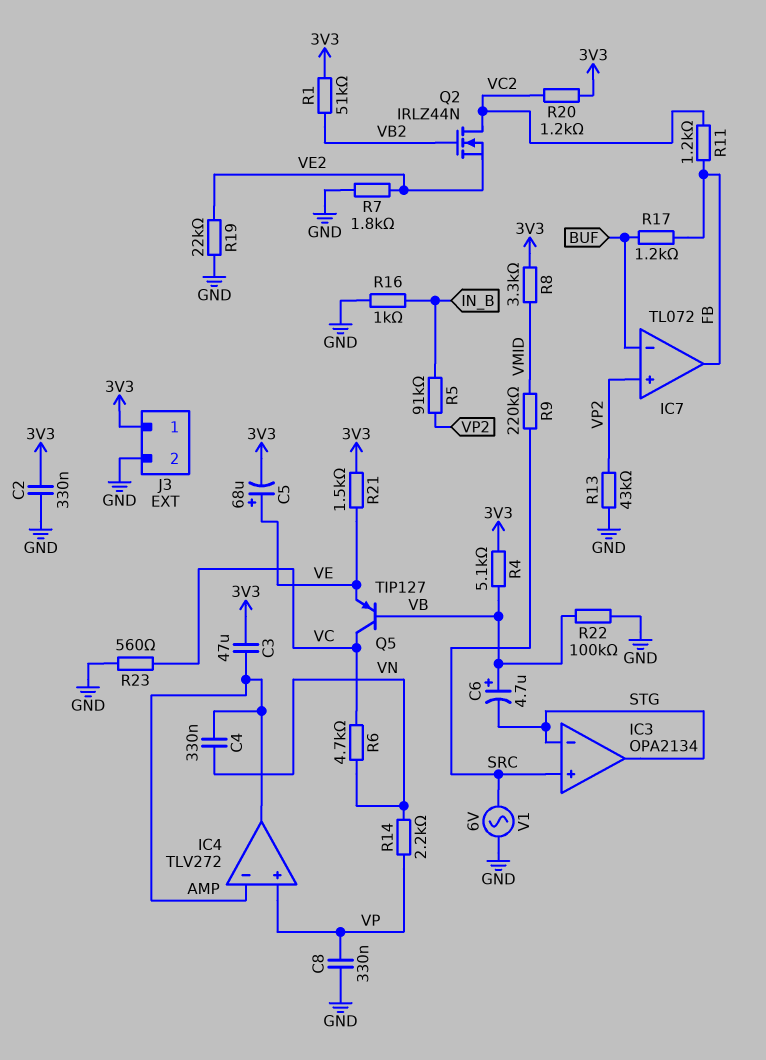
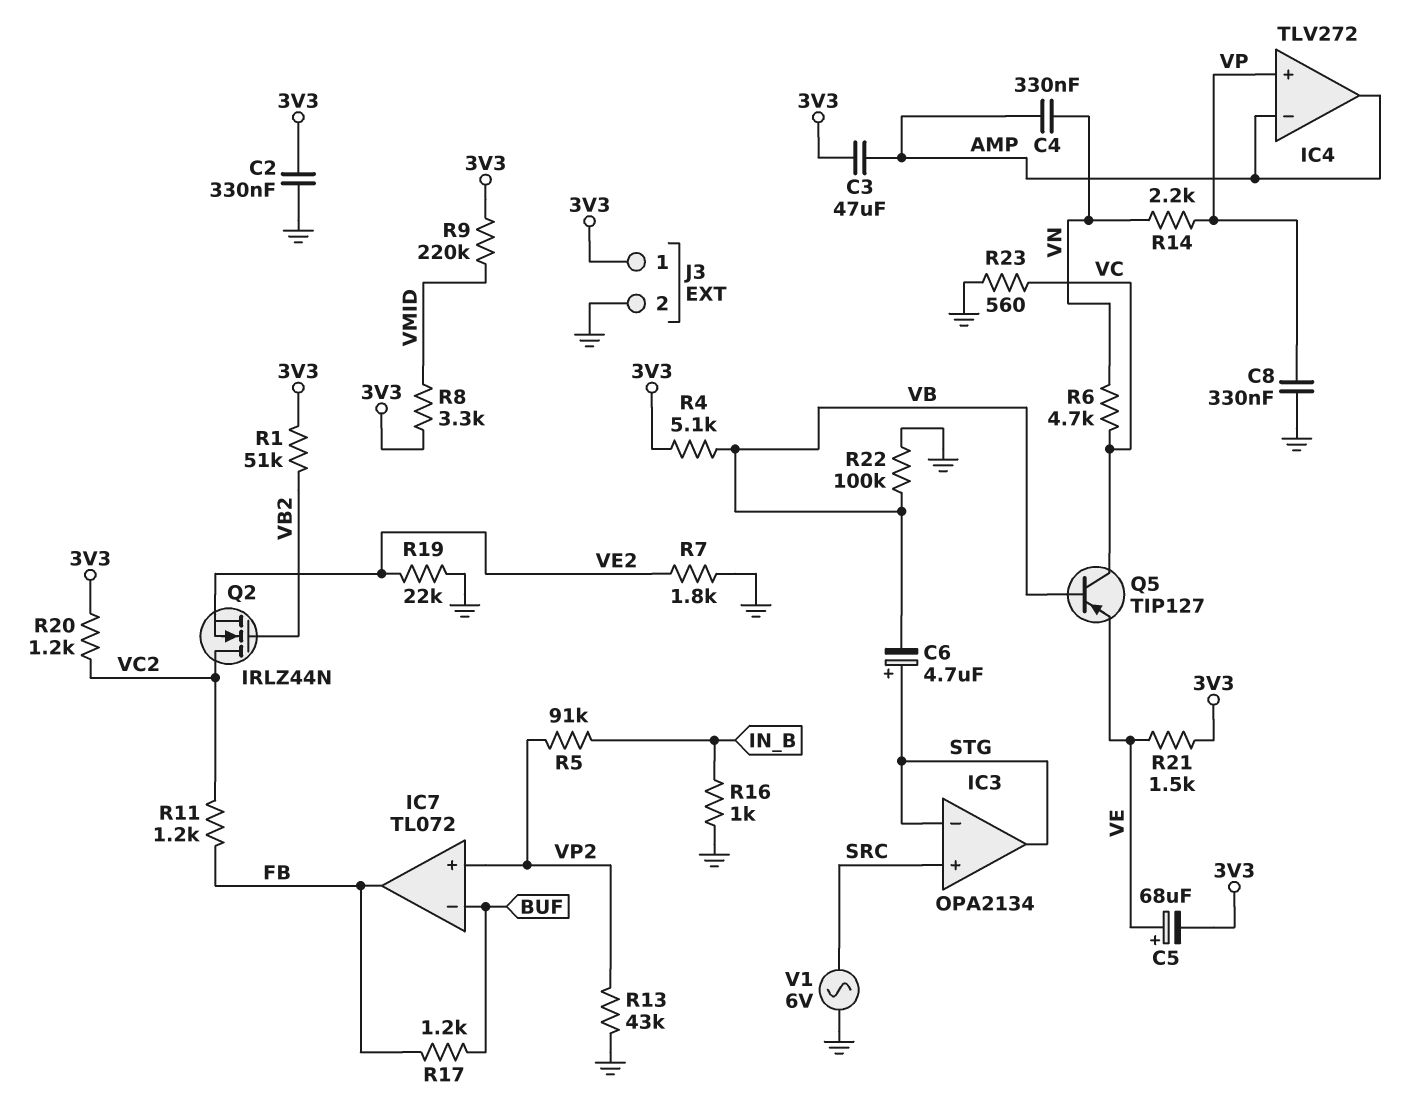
C6: 4.7uF (plus VB, minus STG) -> 4.7uF (plus STG, minus VB)
R9: 220k (SRC, VMID) -> 220k (3V3, VMID)

